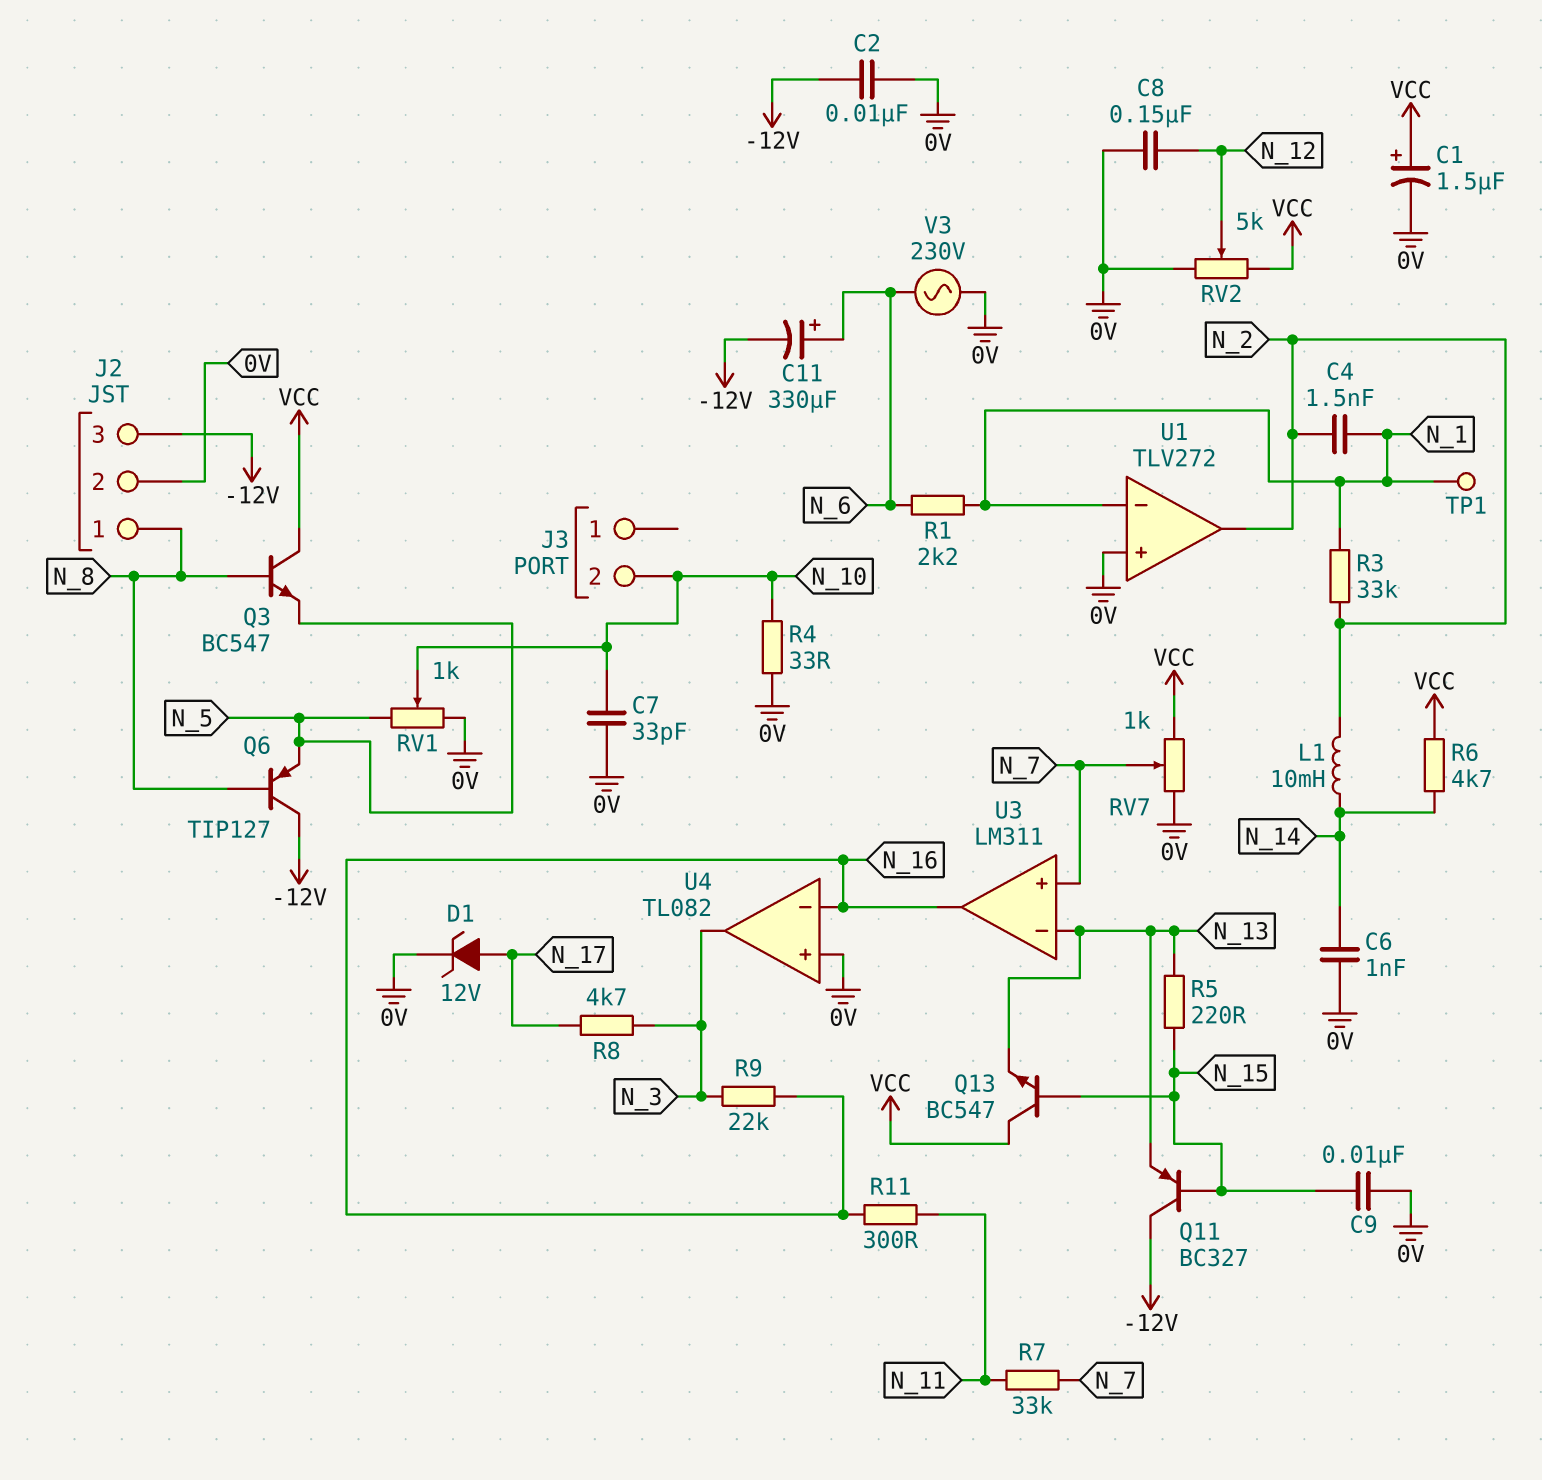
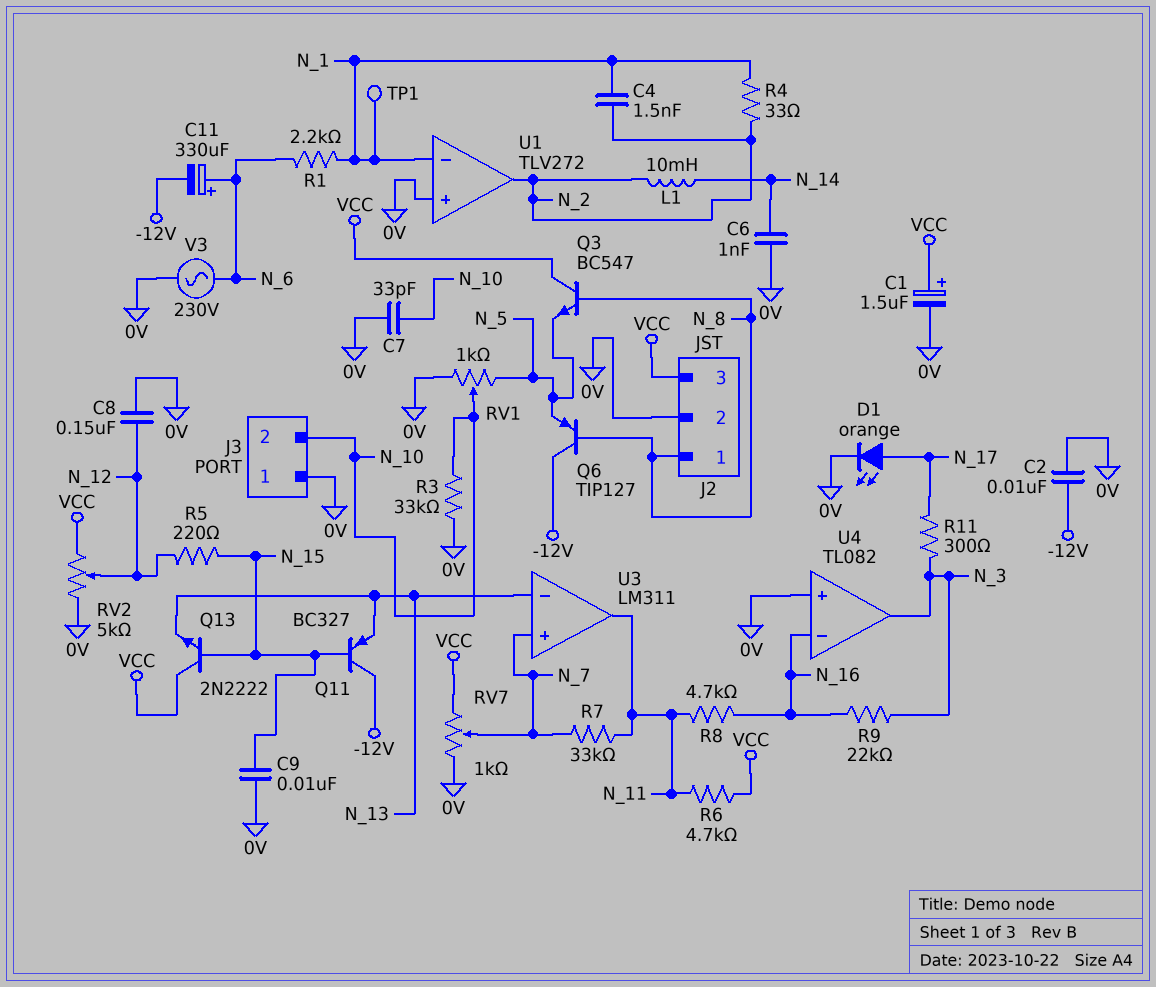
D1: zener 12V (A N_17, K 0V) -> LED orange (A N_17, K 0V)
J2 pin 3: -12V -> VCC
J3 pin 1: none -> 0V
Q13: NPN BC547 (B N_15, C VCC, E N_13) -> NPN 2N2222 (B N_15, C VCC, E N_13)
R3: 33k (N_1, N_2) -> 33k (0V, N_10)
R4: 33 (0V, N_10) -> 33 (N_1, N_2)
R5: 220 (N_13, N_15) -> 220 (N_12, N_15)
R6: 4.7k (N_14, VCC) -> 4.7k (N_11, VCC)
R8: 4.7k (N_3, N_17) -> 4.7k (N_11, N_16)
R11: 300 (N_11, N_16) -> 300 (N_3, N_17)
U3 pin out: N_16 -> N_11

